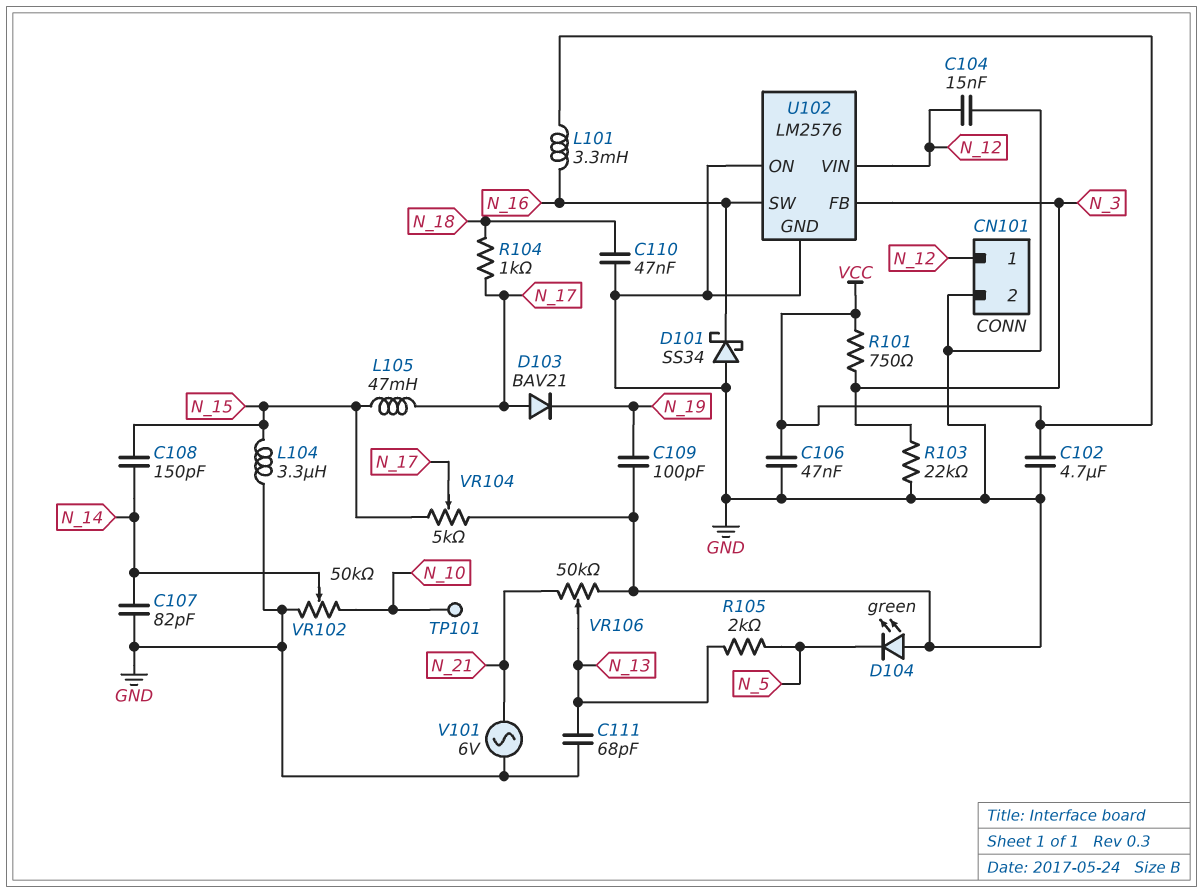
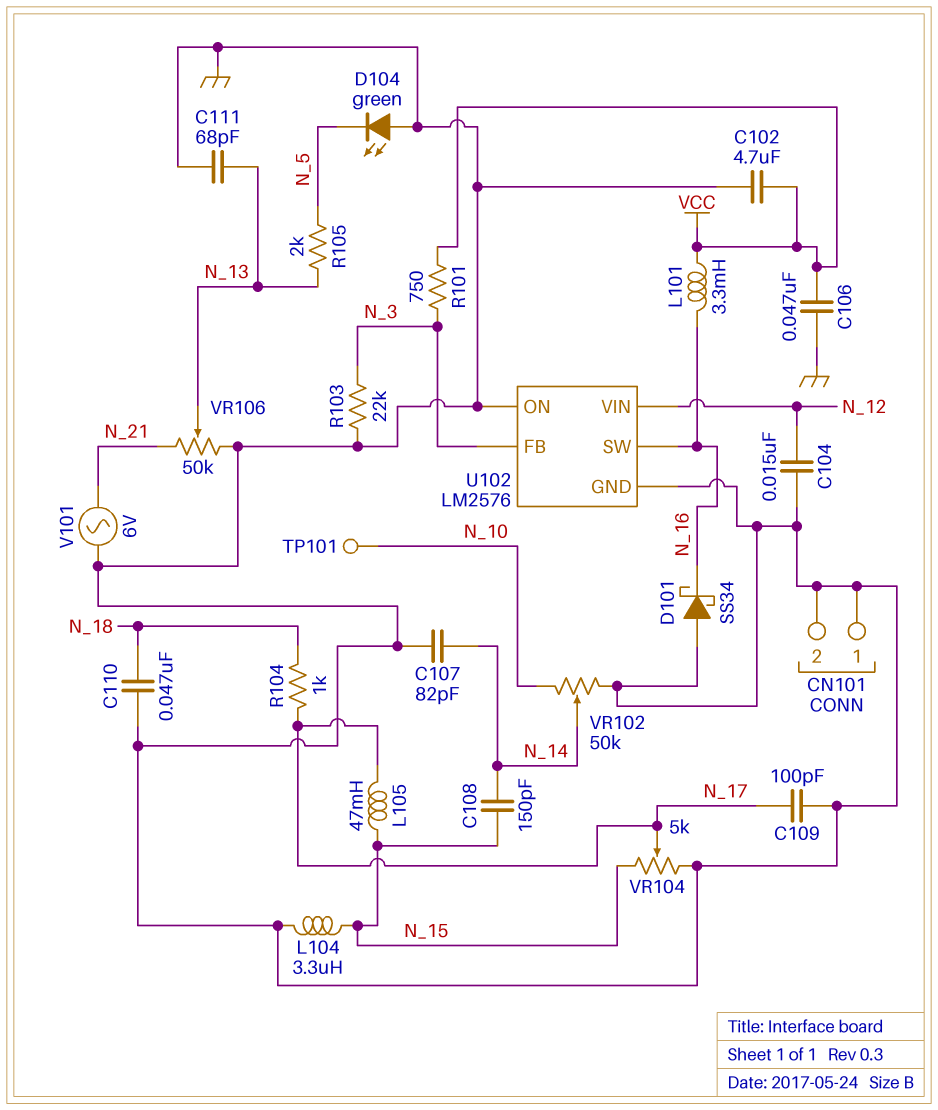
C109: 100pF (GND, N_19) -> 100pF (GND, N_17)
CN101 pin 1: N_12 -> GND
D103: diode BAV21 (A N_17, K N_19) -> none

